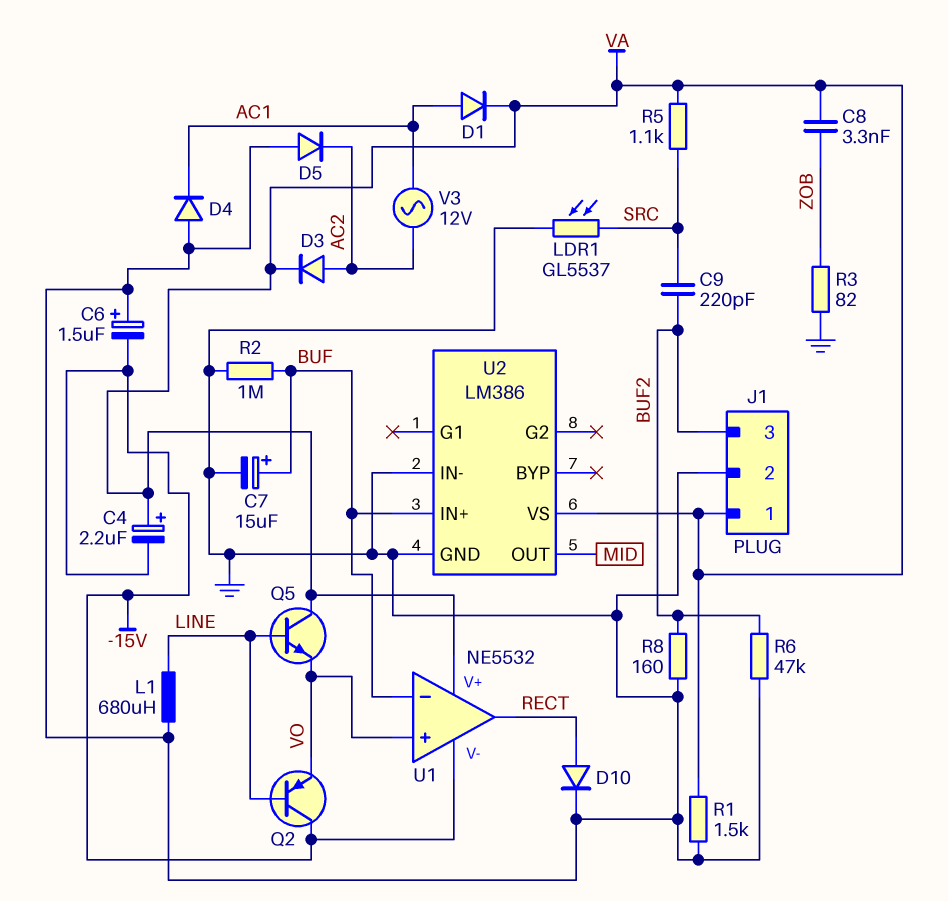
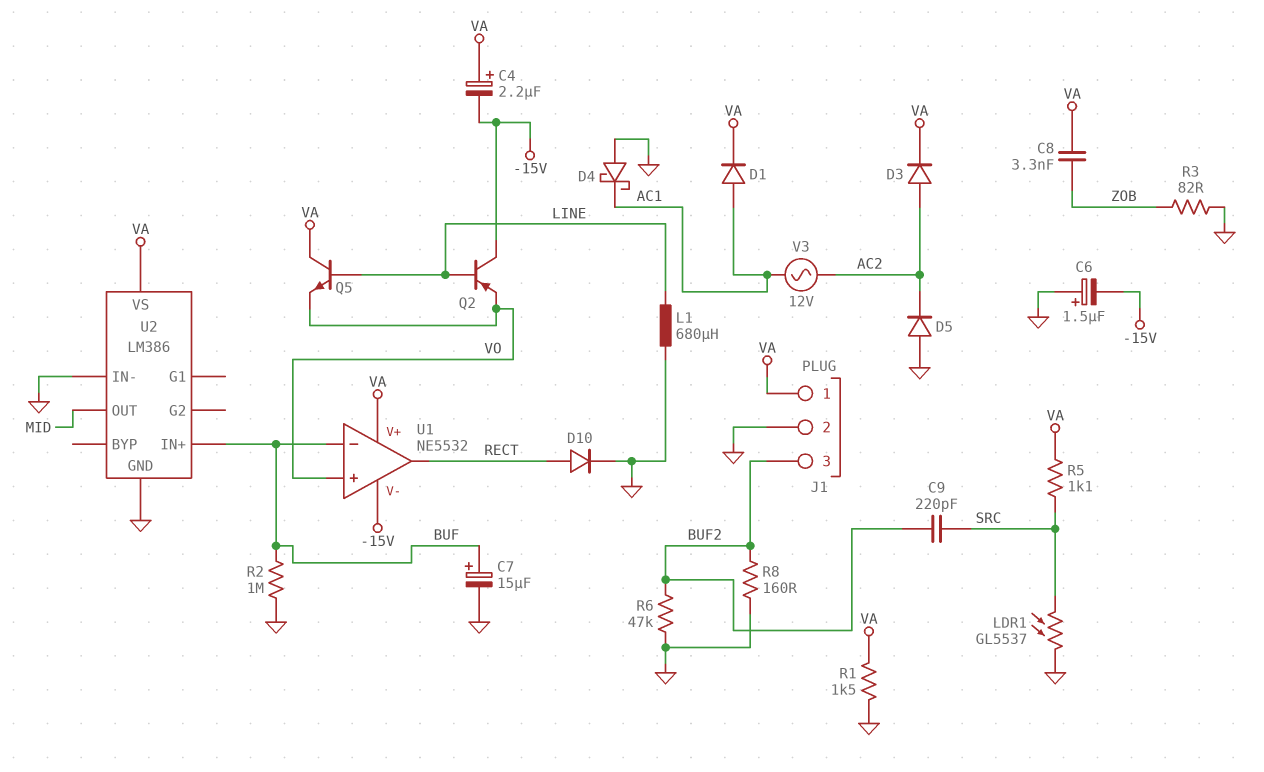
D4: diode (A GND, K AC1) -> schottky (A GND, K AC1)

